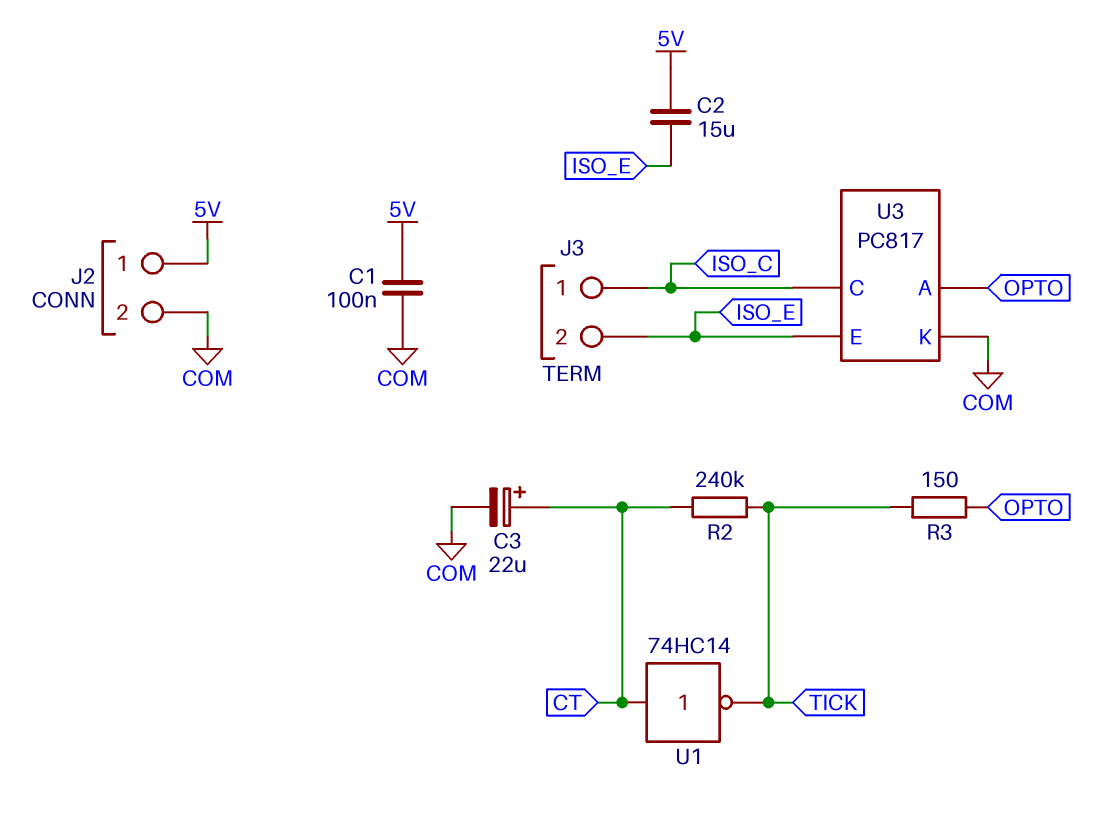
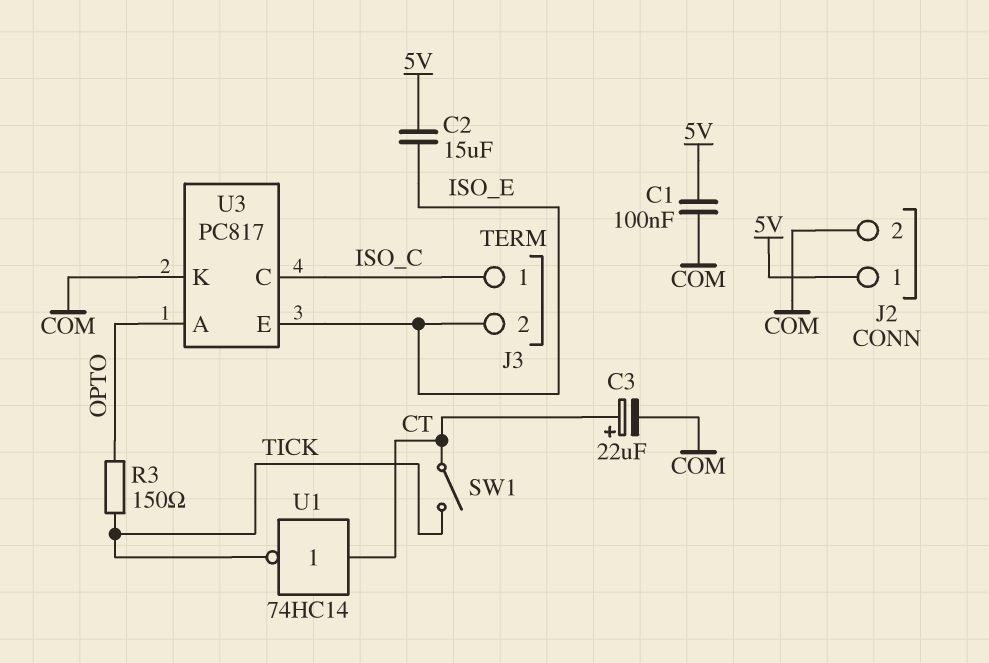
R2: 240k (CT, TICK) -> none
SW1: none -> switch (CT, TICK)

